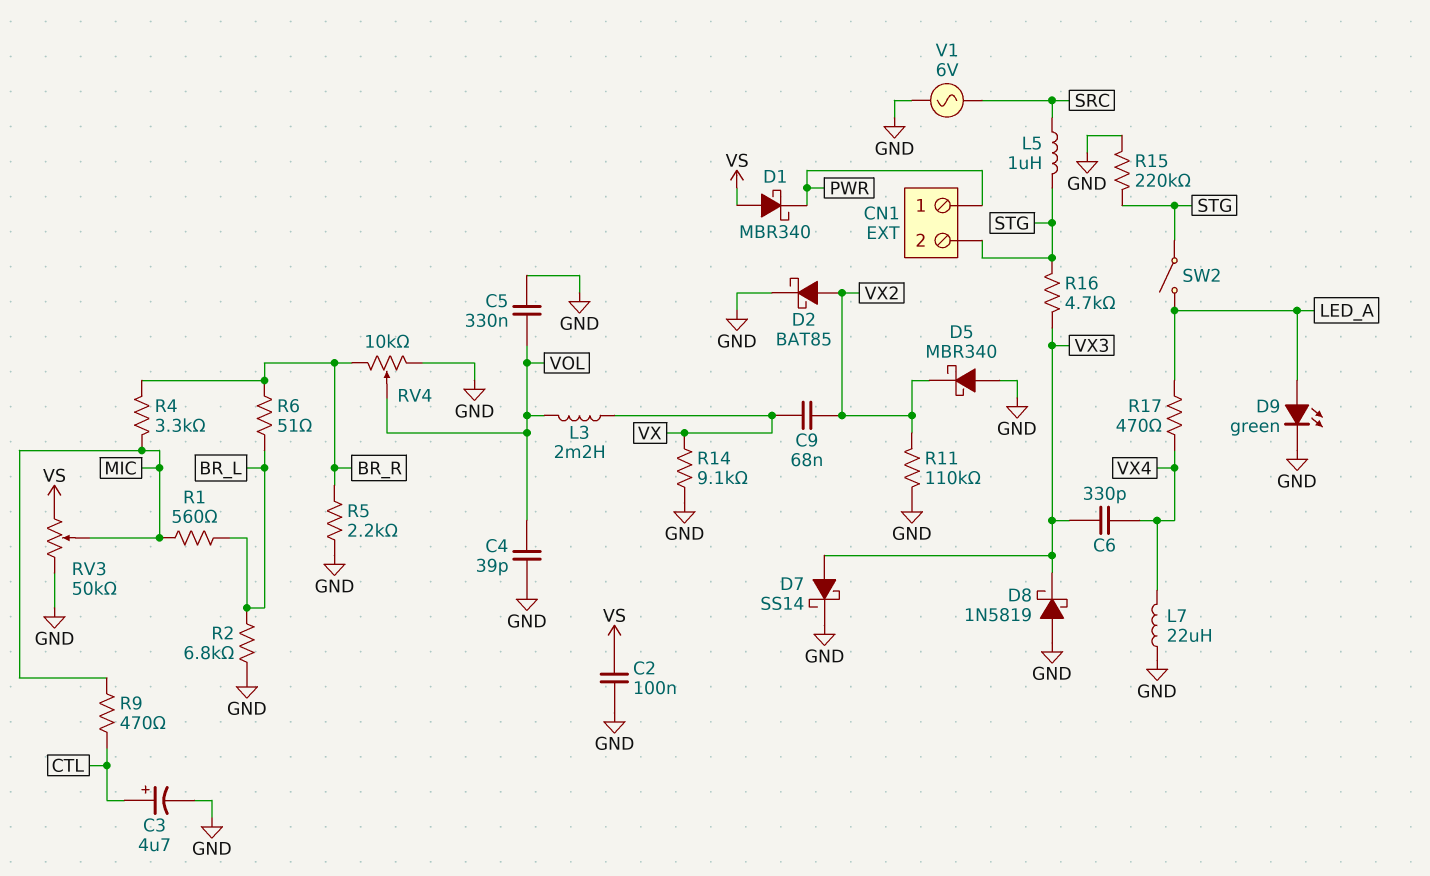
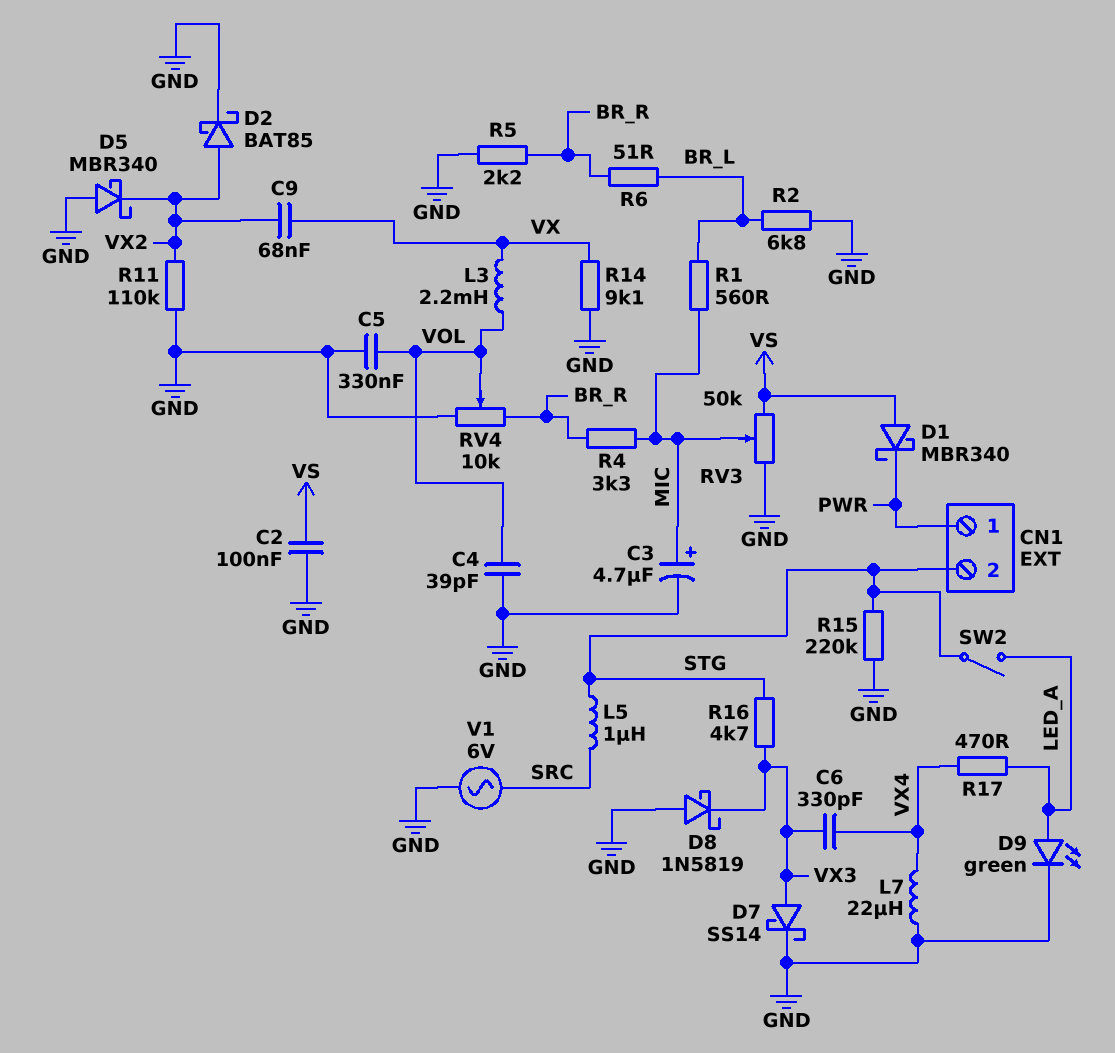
C3: 4.7uF (plus CTL, minus GND) -> 4.7uF (plus MIC, minus GND)
R9: 470 (CTL, MIC) -> none

